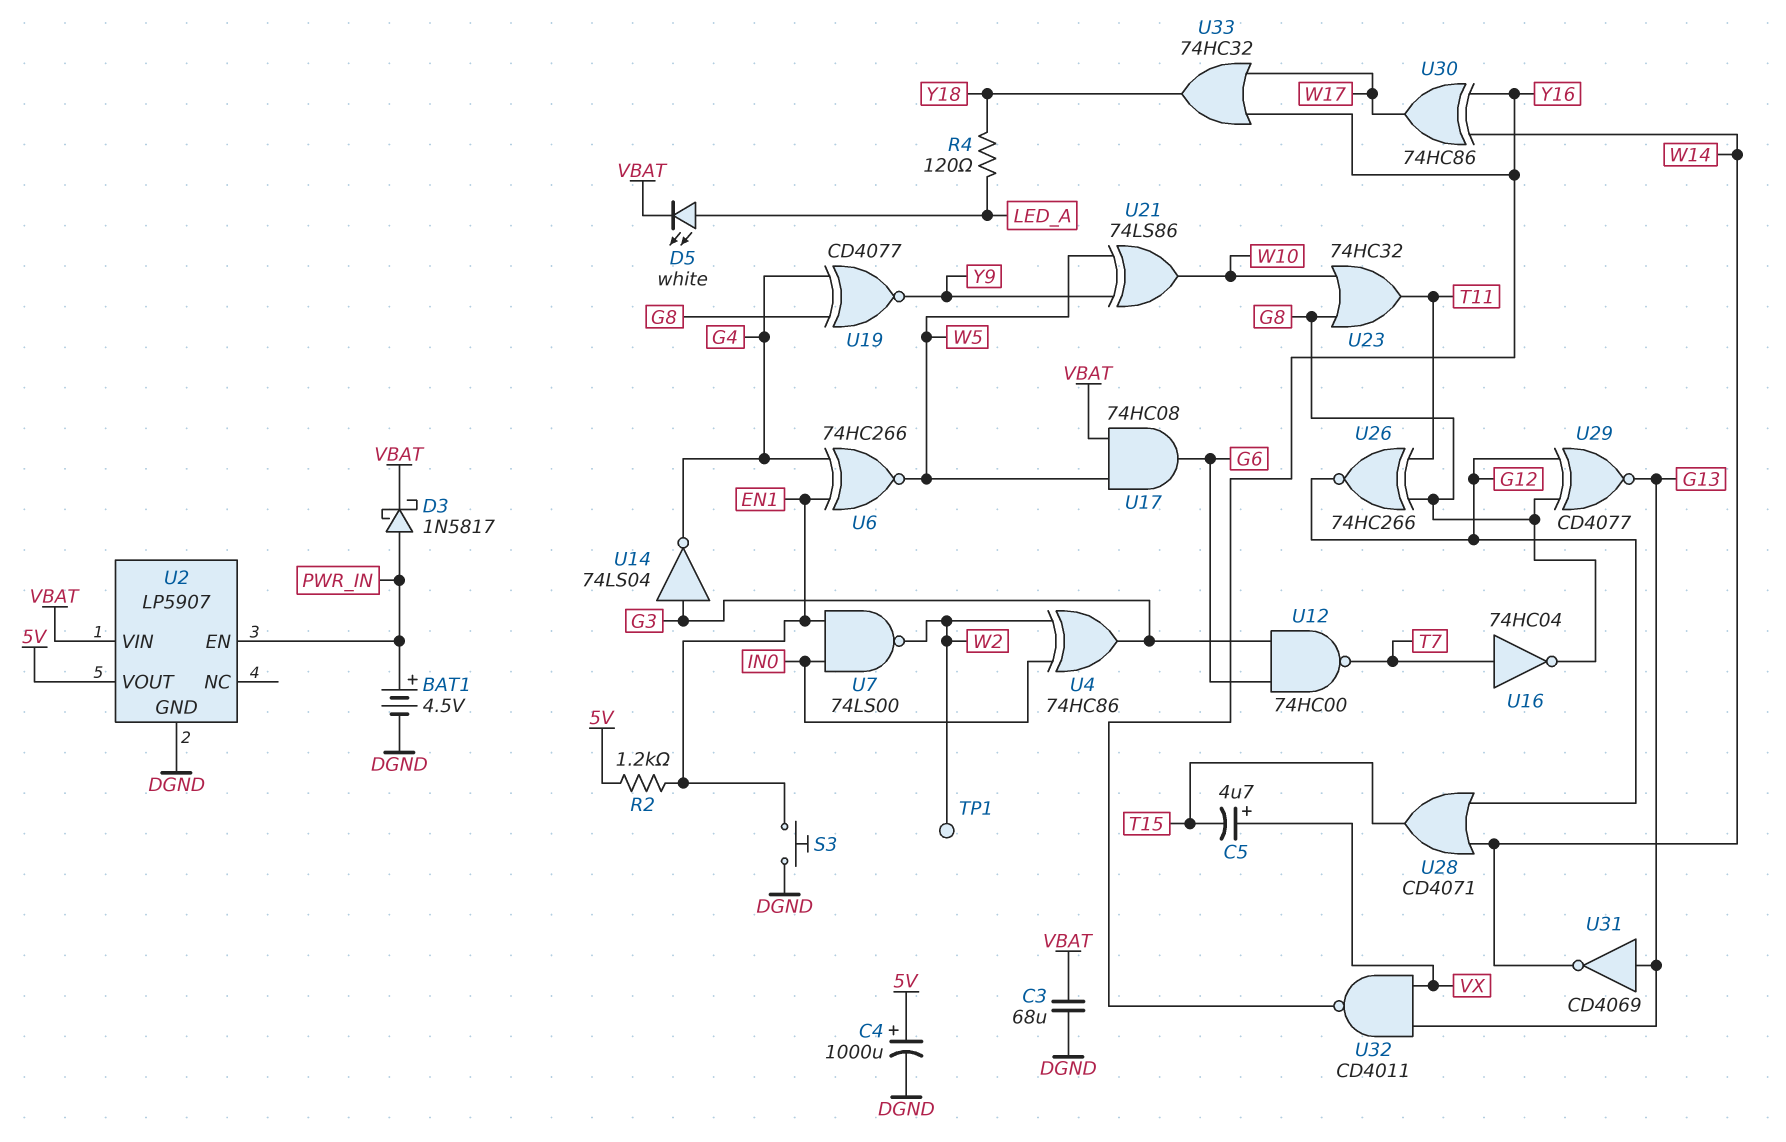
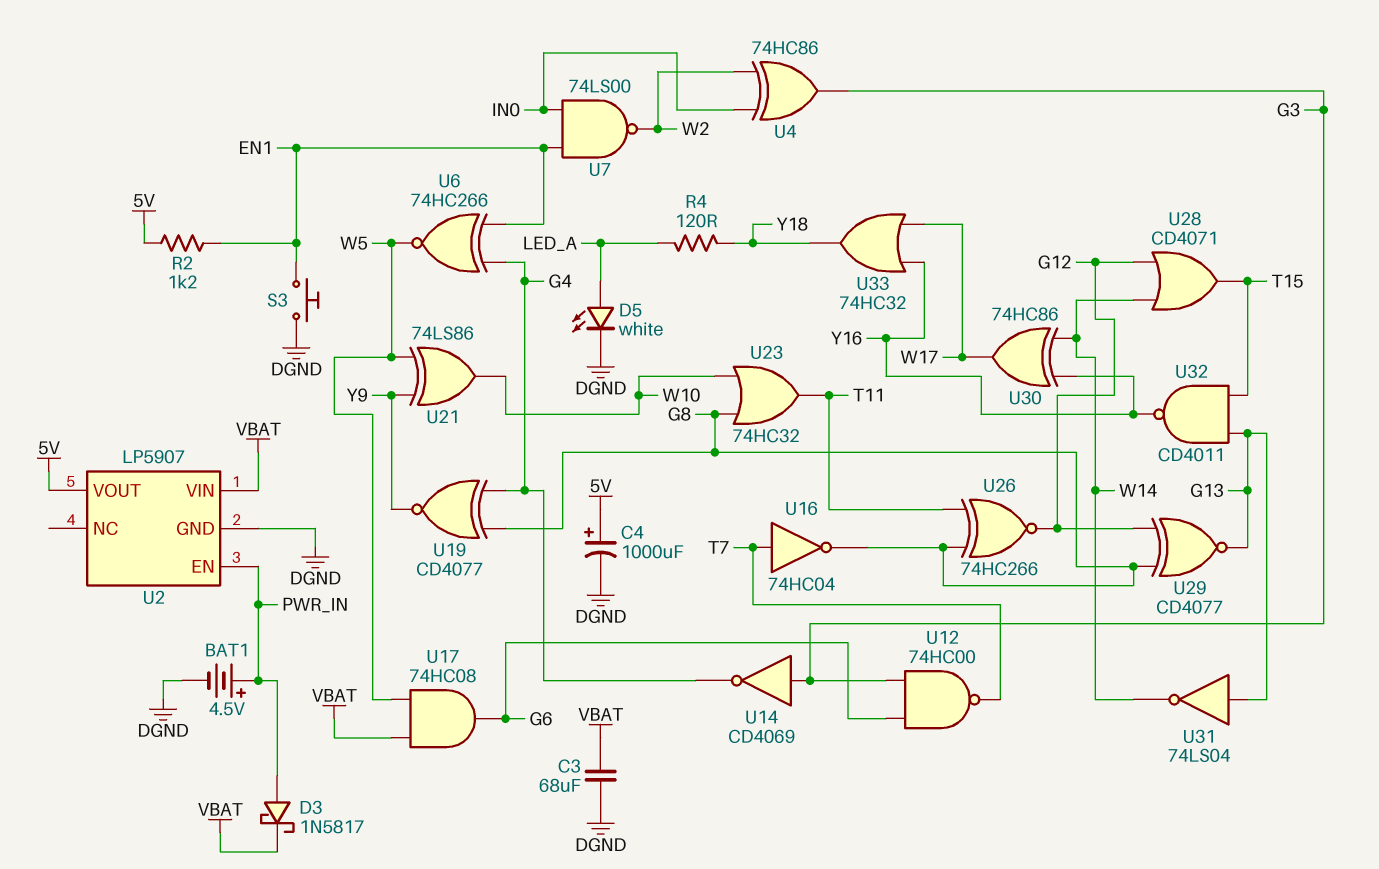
C5: 4.7uF (plus VX, minus T15) -> none
D5: LED white (A LED_A, K VBAT) -> LED white (A LED_A, K DGND)
TP1: test point (W2) -> none
U14: NOT 74LS04 (in G3, out G4) -> NOT CD4069 (in G3, out G4)
U31: NOT CD4069 (in G13, out W14) -> NOT 74LS04 (in G13, out W14)
U32: NAND CD4011 (in G13, in VX, out Y16) -> NAND CD4011 (in G13, in T15, out Y16)

